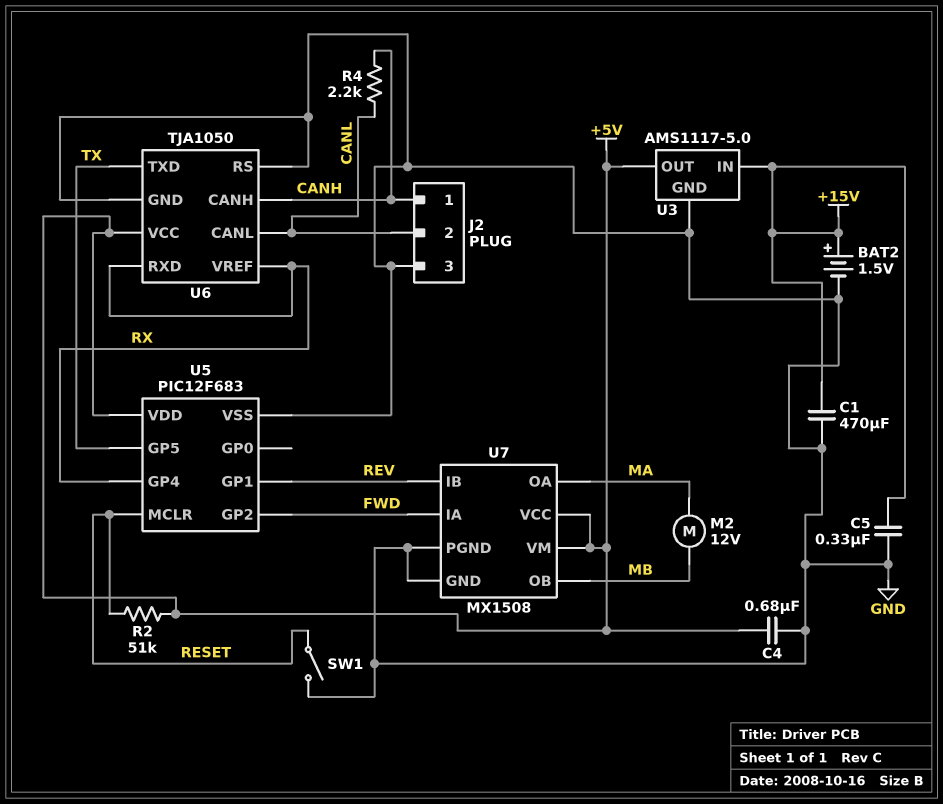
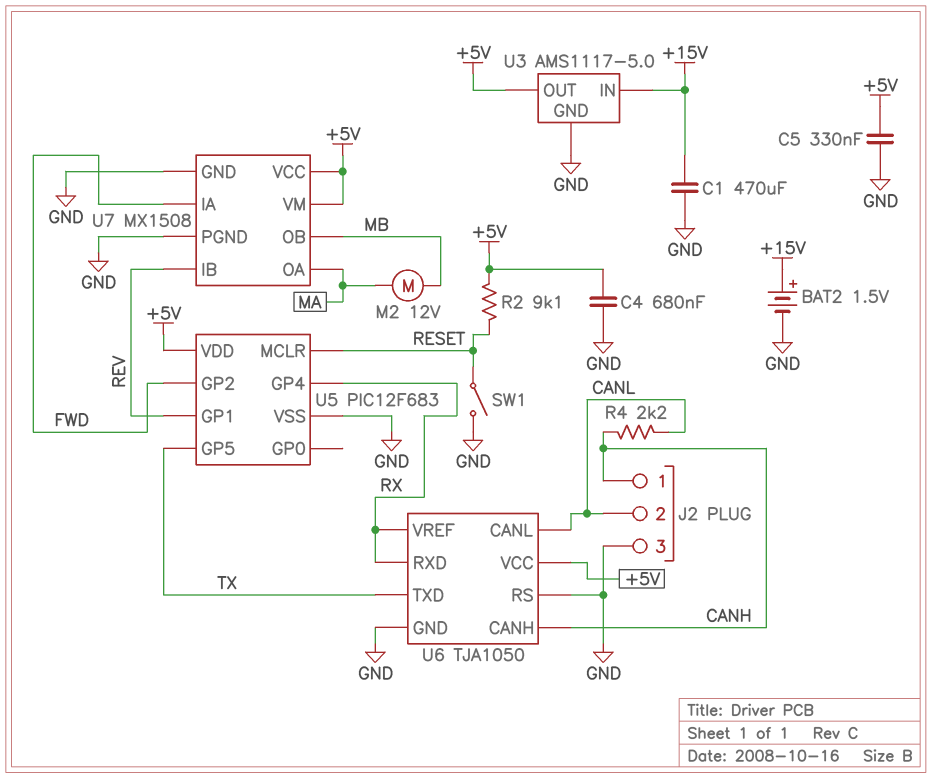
C5: 330nF (+15V, GND) -> 330nF (+5V, GND)
R2: 51k (+5V, RESET) -> 9.1k (+5V, RESET)

